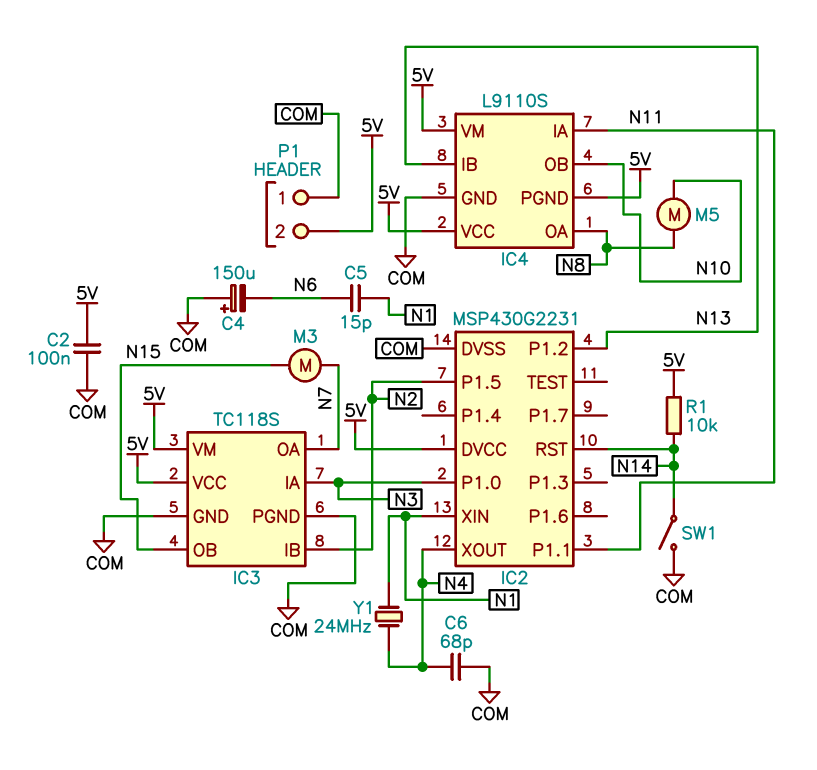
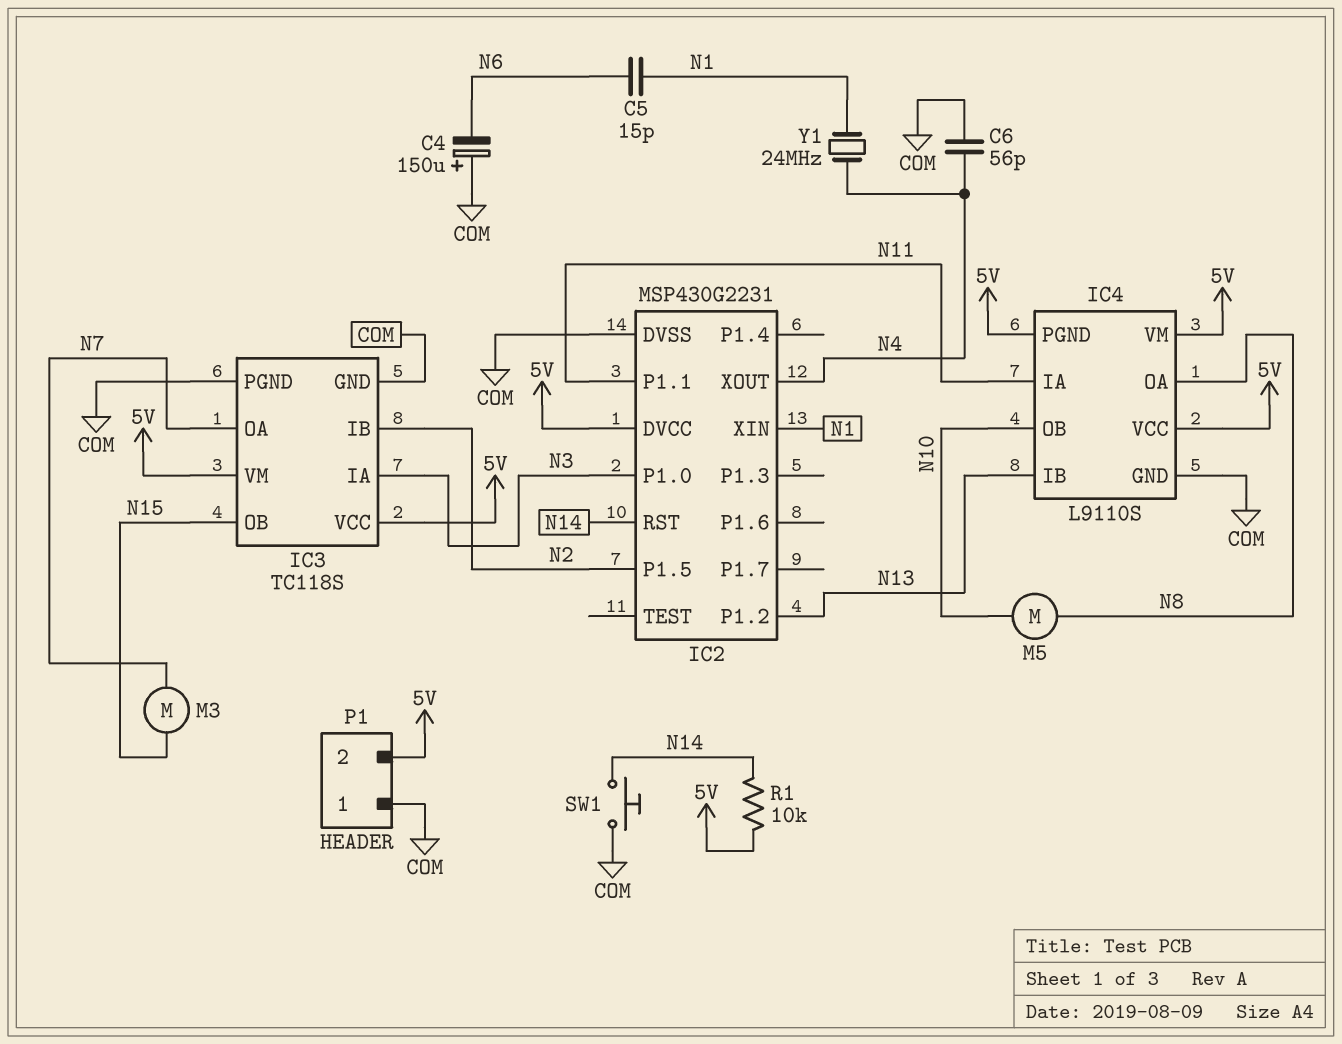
C2: 100nF (5V, COM) -> none
C6: 68pF (COM, N4) -> 56pF (COM, N4)
SW1: switch (COM, N14) -> button (COM, N14)

